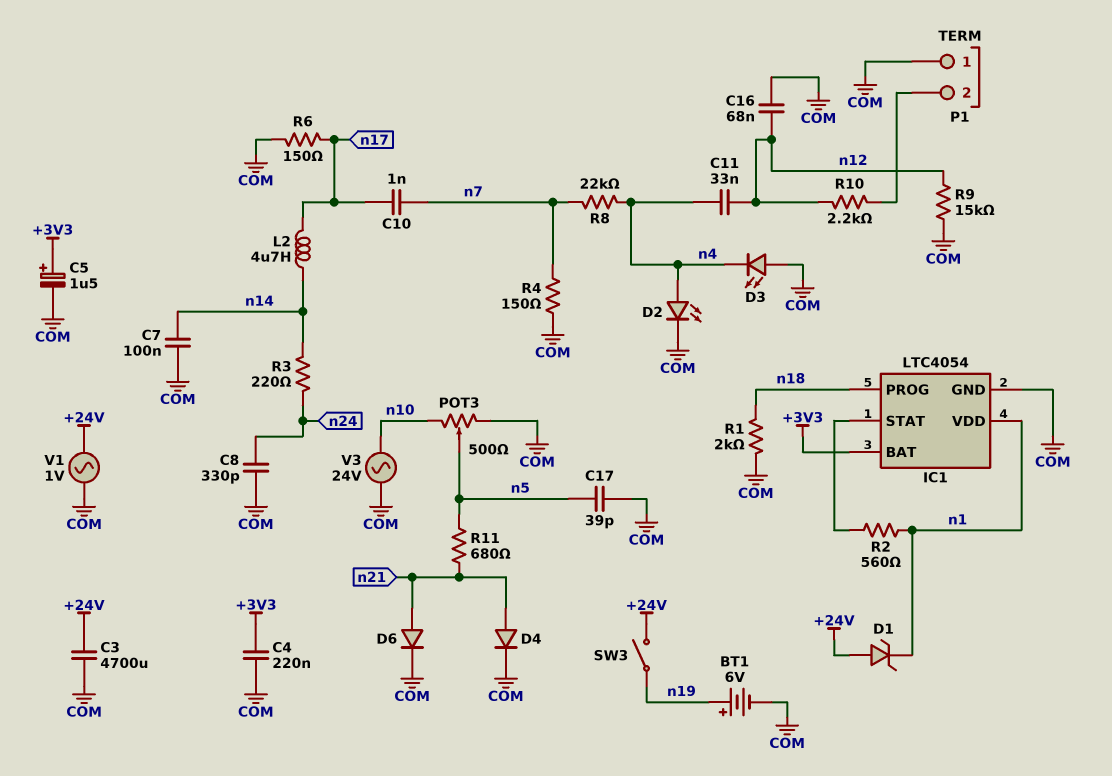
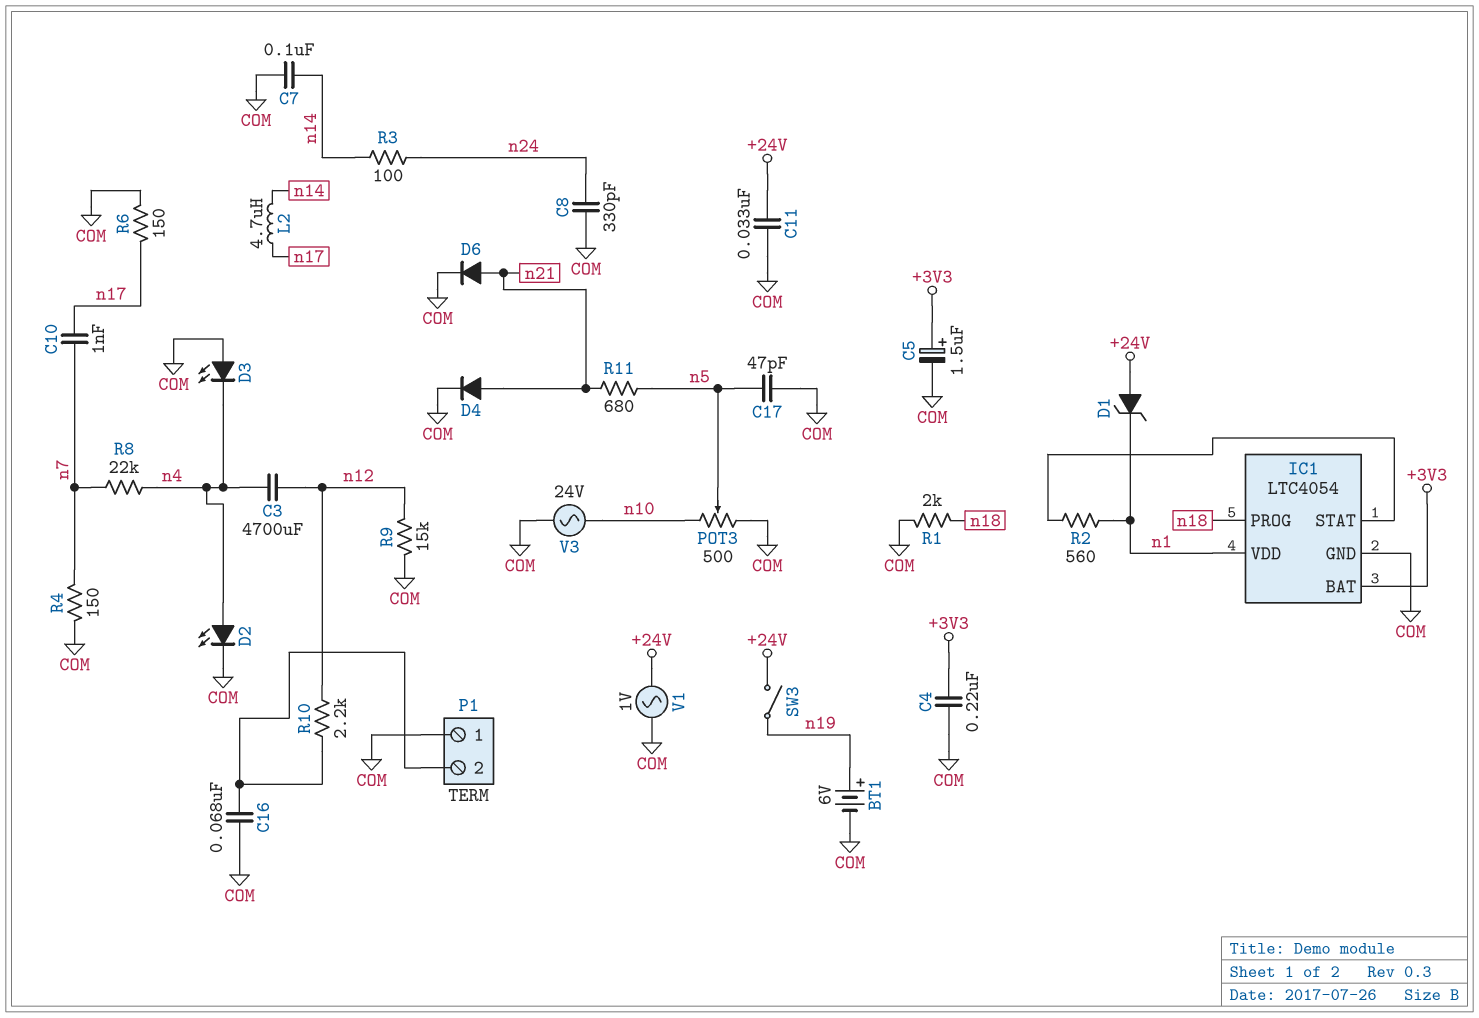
C3: 4700uF (+24V, COM) -> 4700uF (n4, n12)
C11: 33nF (n4, n12) -> 33nF (+24V, COM)
C16: 68nF (COM, n12) -> 68nF (COM, P1/2)
C17: 39pF (COM, n5) -> 47pF (COM, n5)
R3: 220 (n14, n24) -> 100 (n14, n24)

